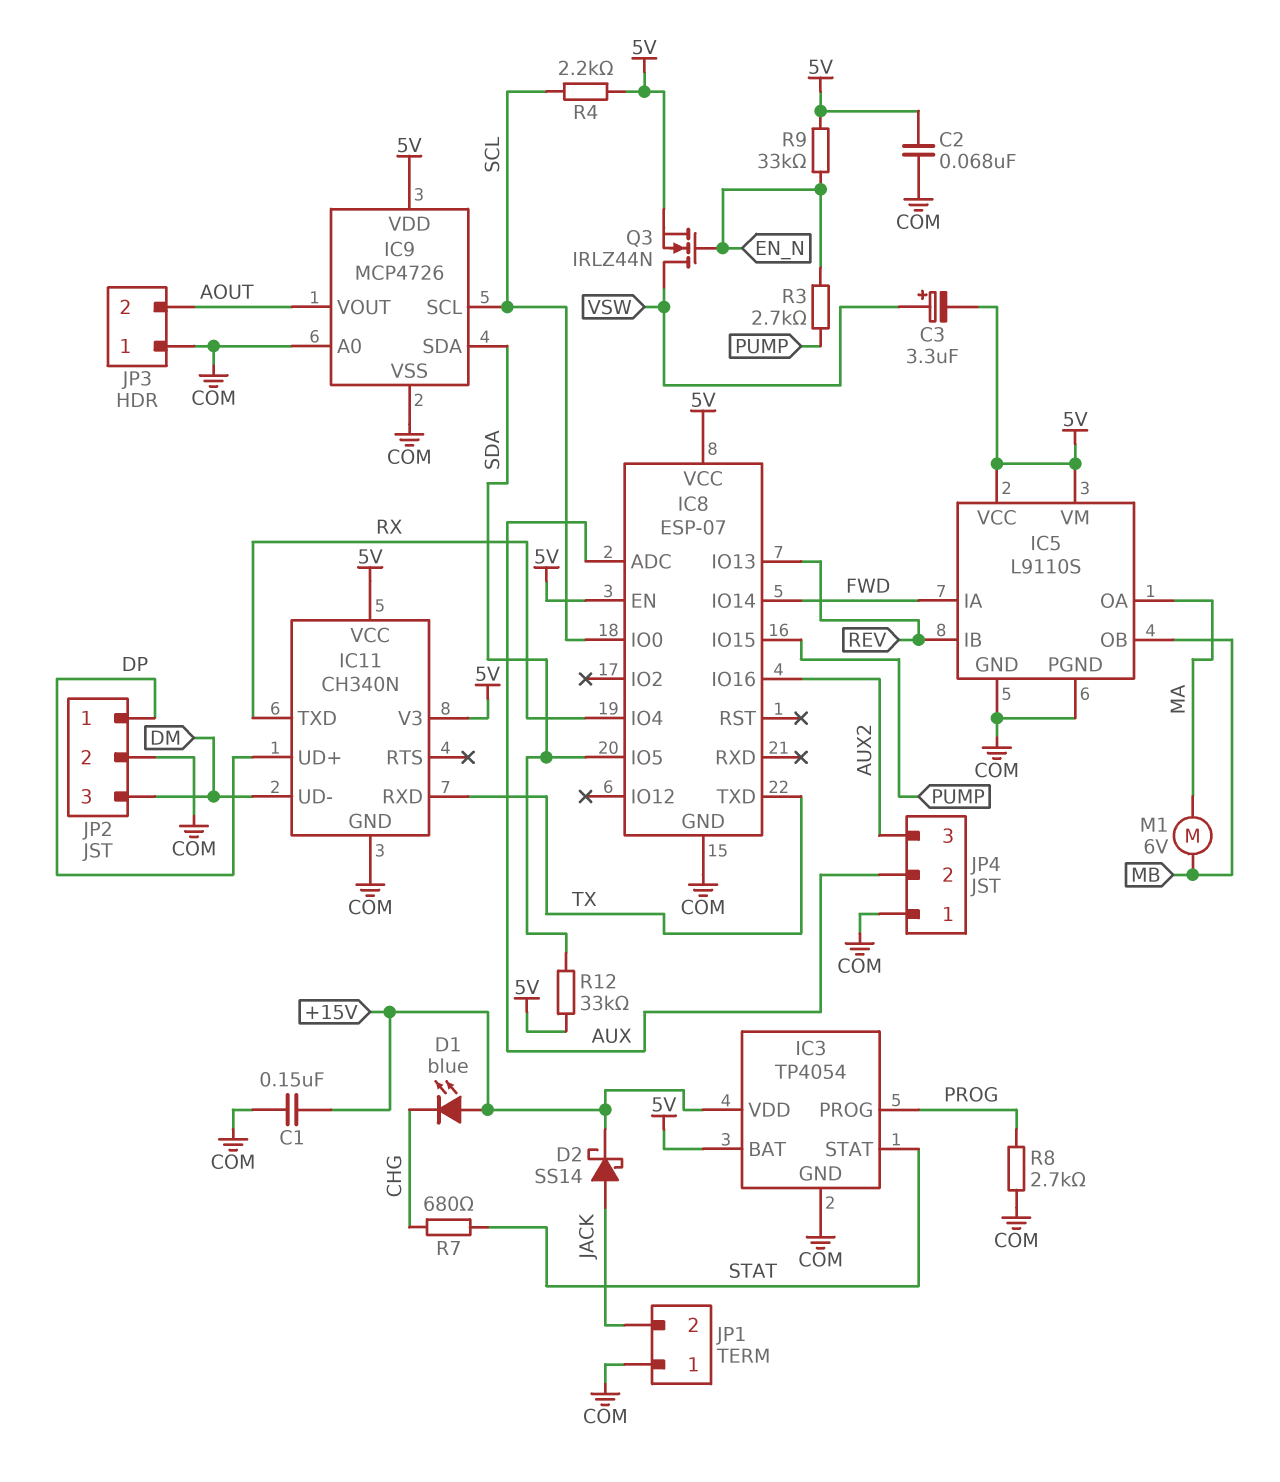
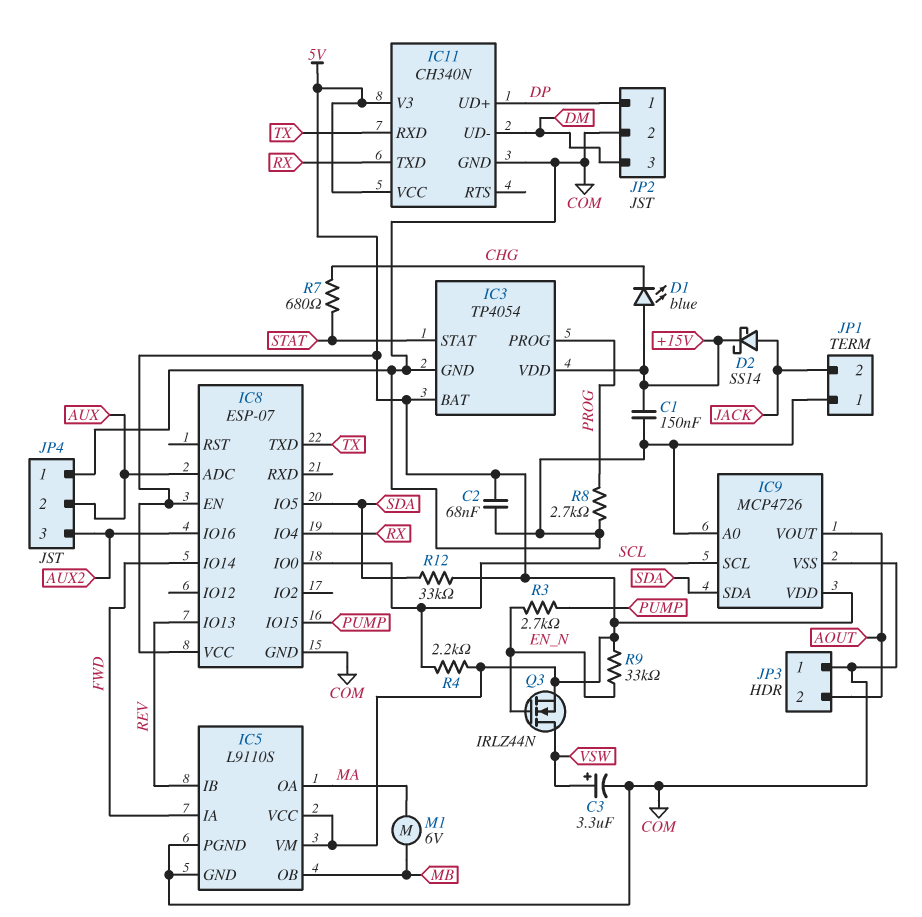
C3: 3.3uF (plus VSW, minus 5V) -> 3.3uF (plus VSW, minus COM)

